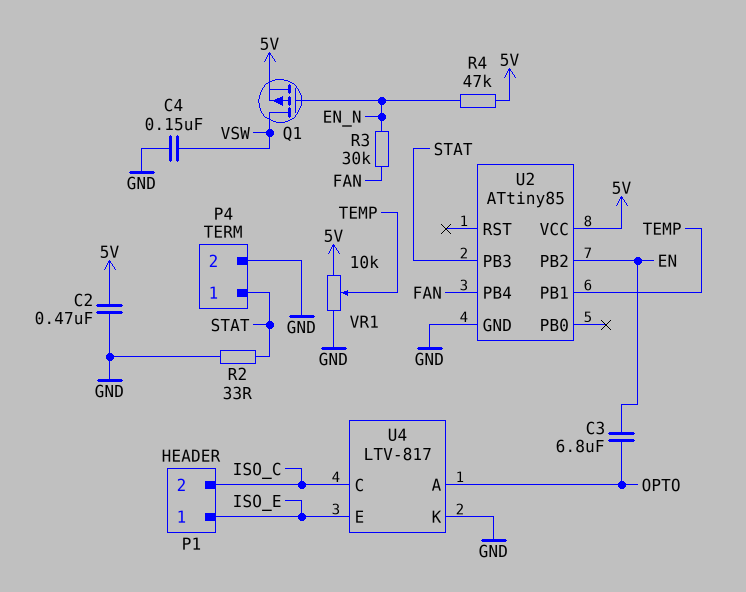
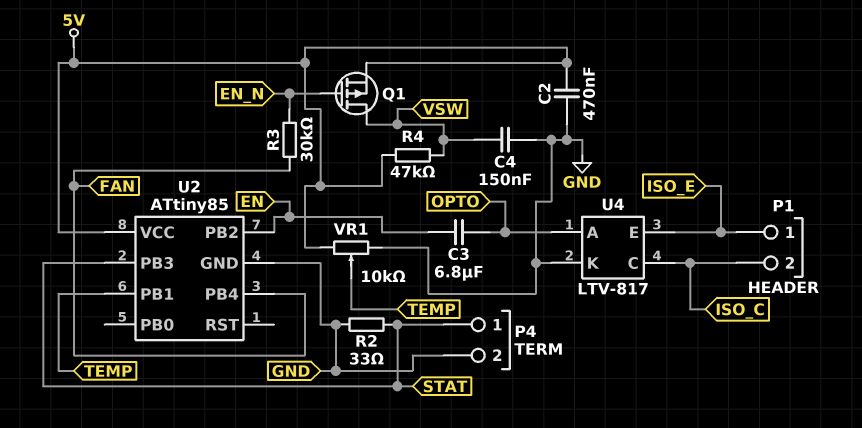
R4: 47k (5V, EN_N) -> 47k (5V, VSW)

